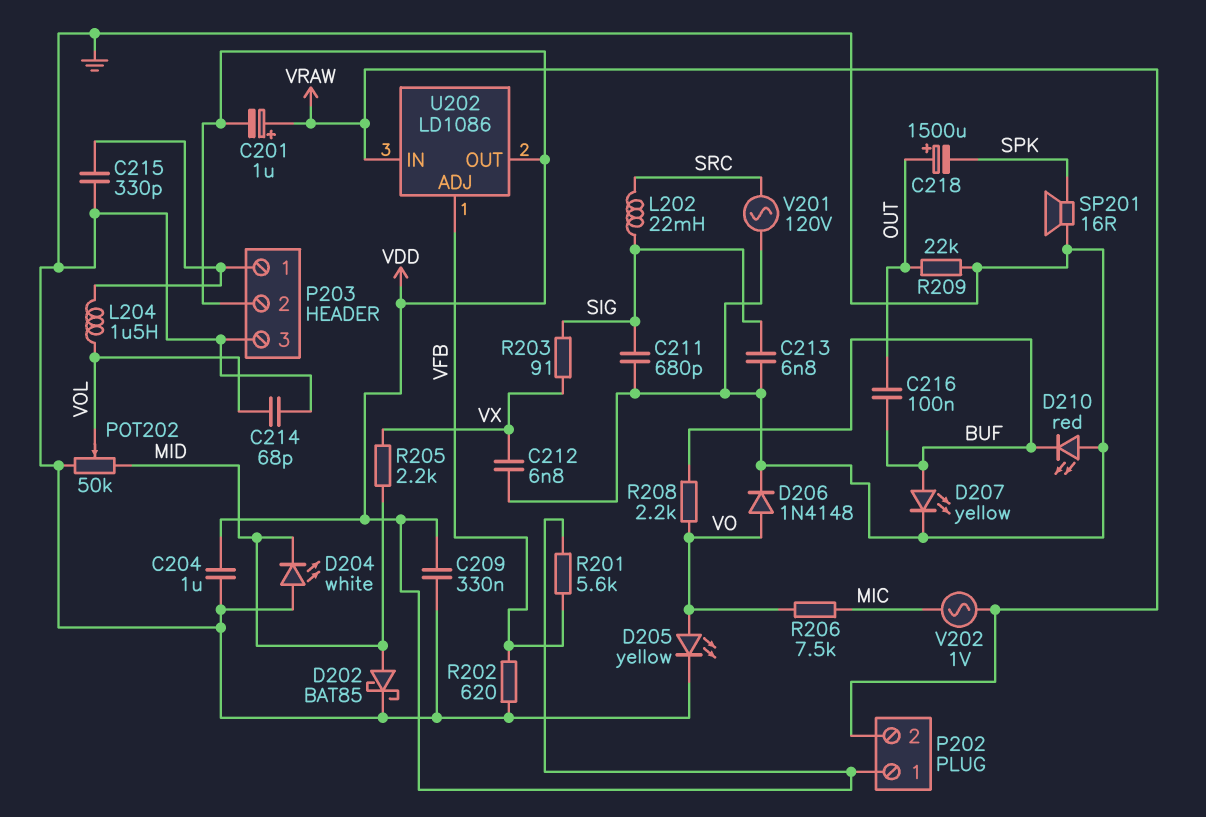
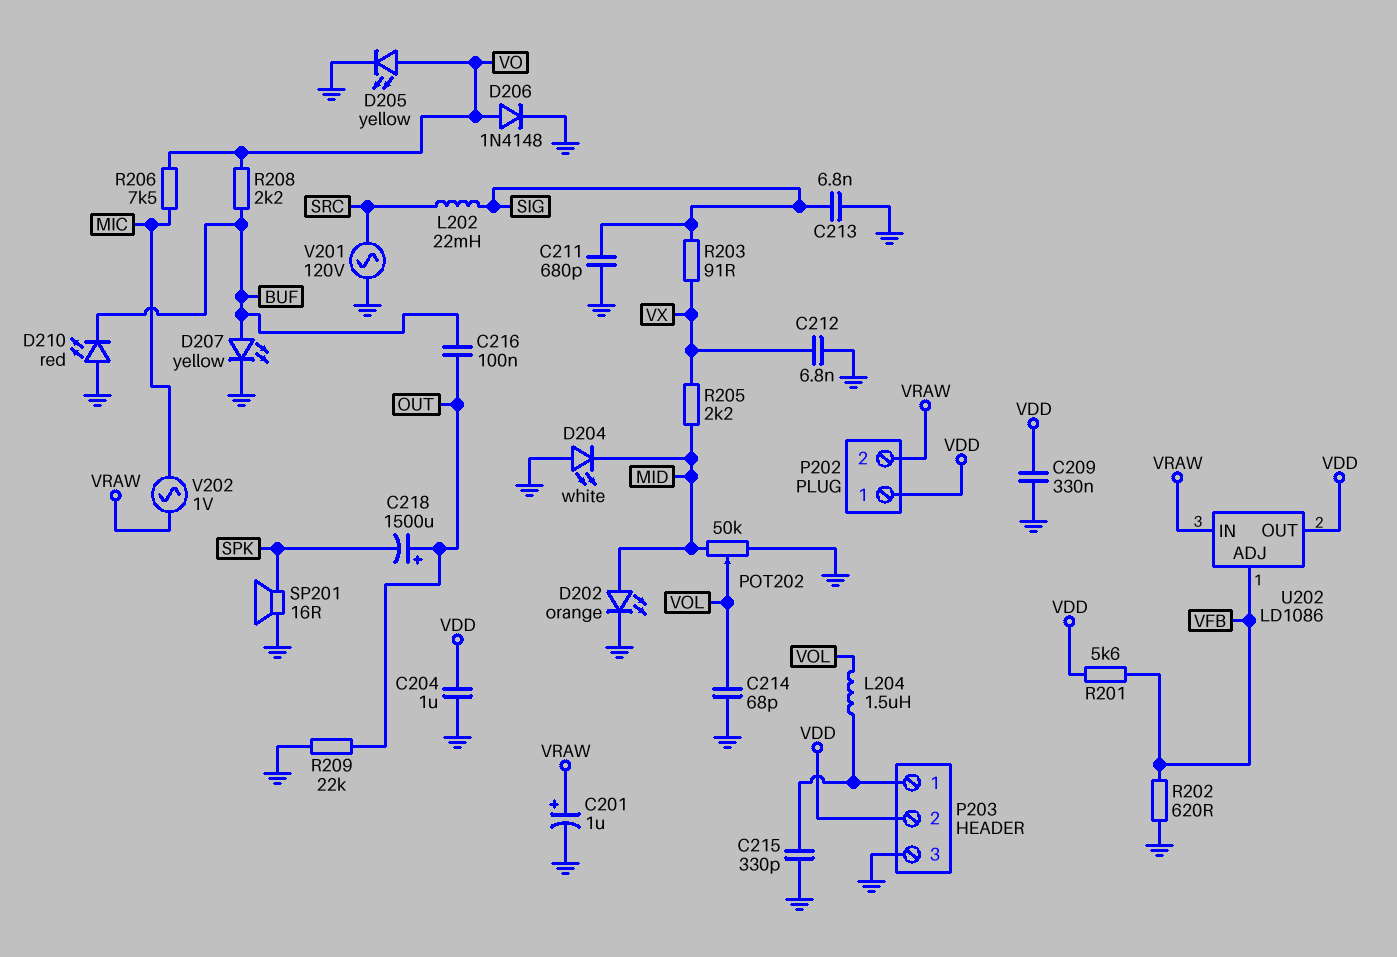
C201: 1uF (plus VRAW, minus VDD) -> 1uF (plus VRAW, minus GND)
D202: schottky BAT85 (A MID, K GND) -> LED orange (A MID, K GND)

